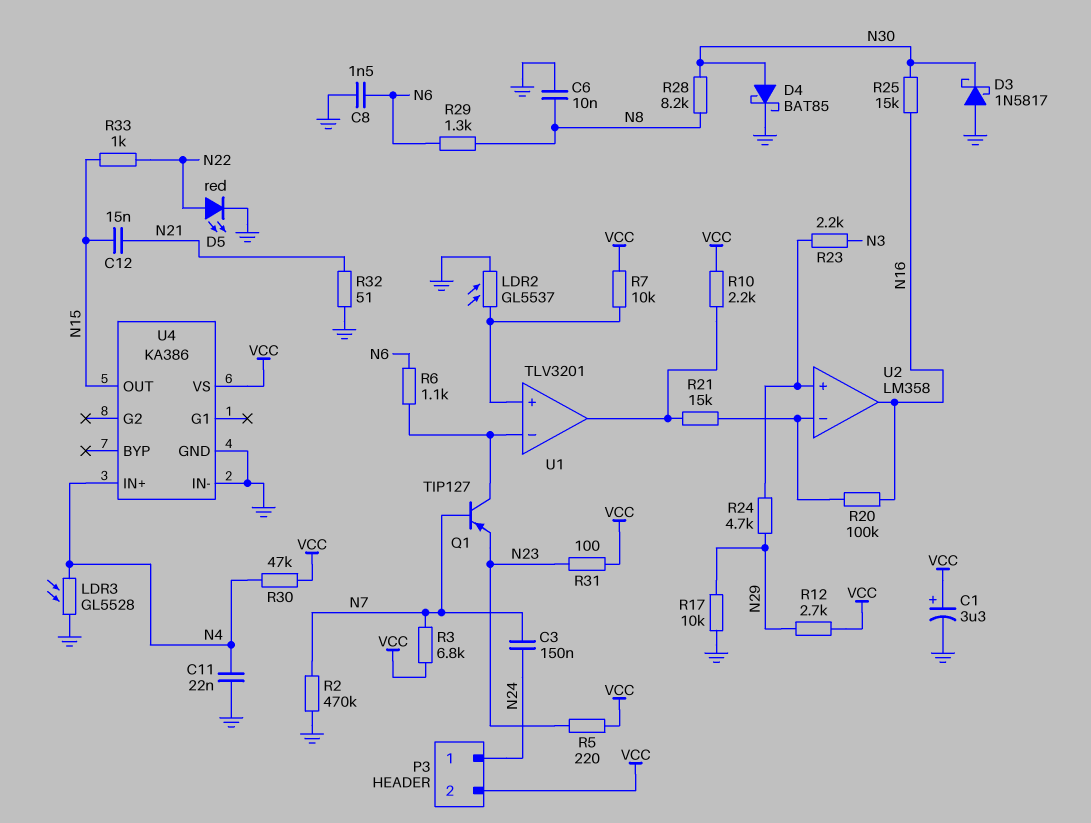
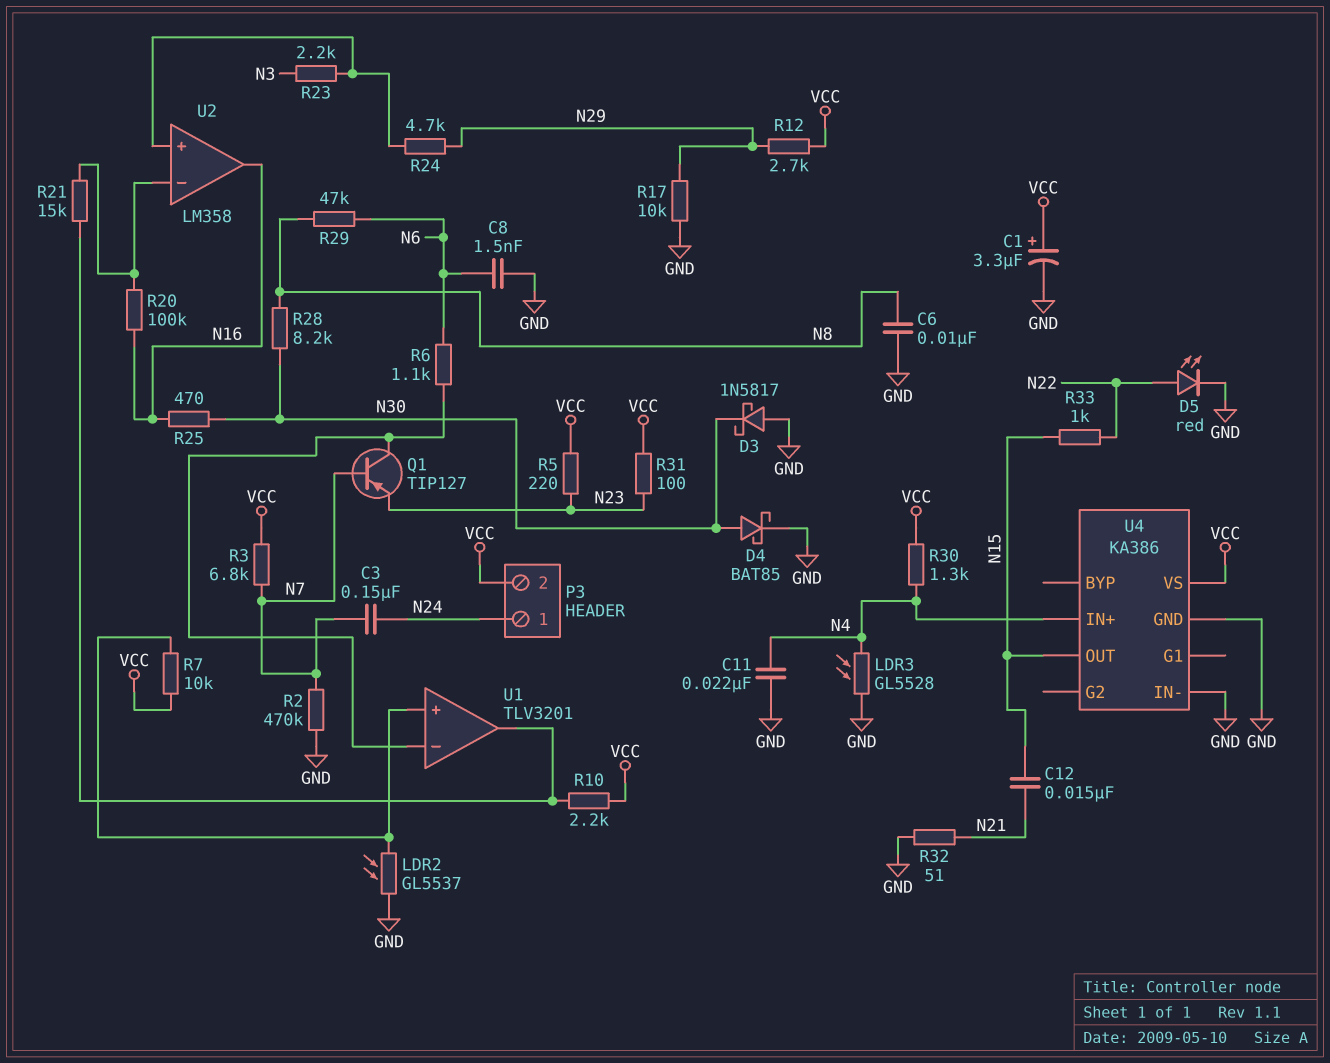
R25: 15k (N16, N30) -> 470 (N16, N30)
R29: 1.3k (N6, N8) -> 47k (N6, N8)
R30: 47k (N4, VCC) -> 1.3k (N4, VCC)

